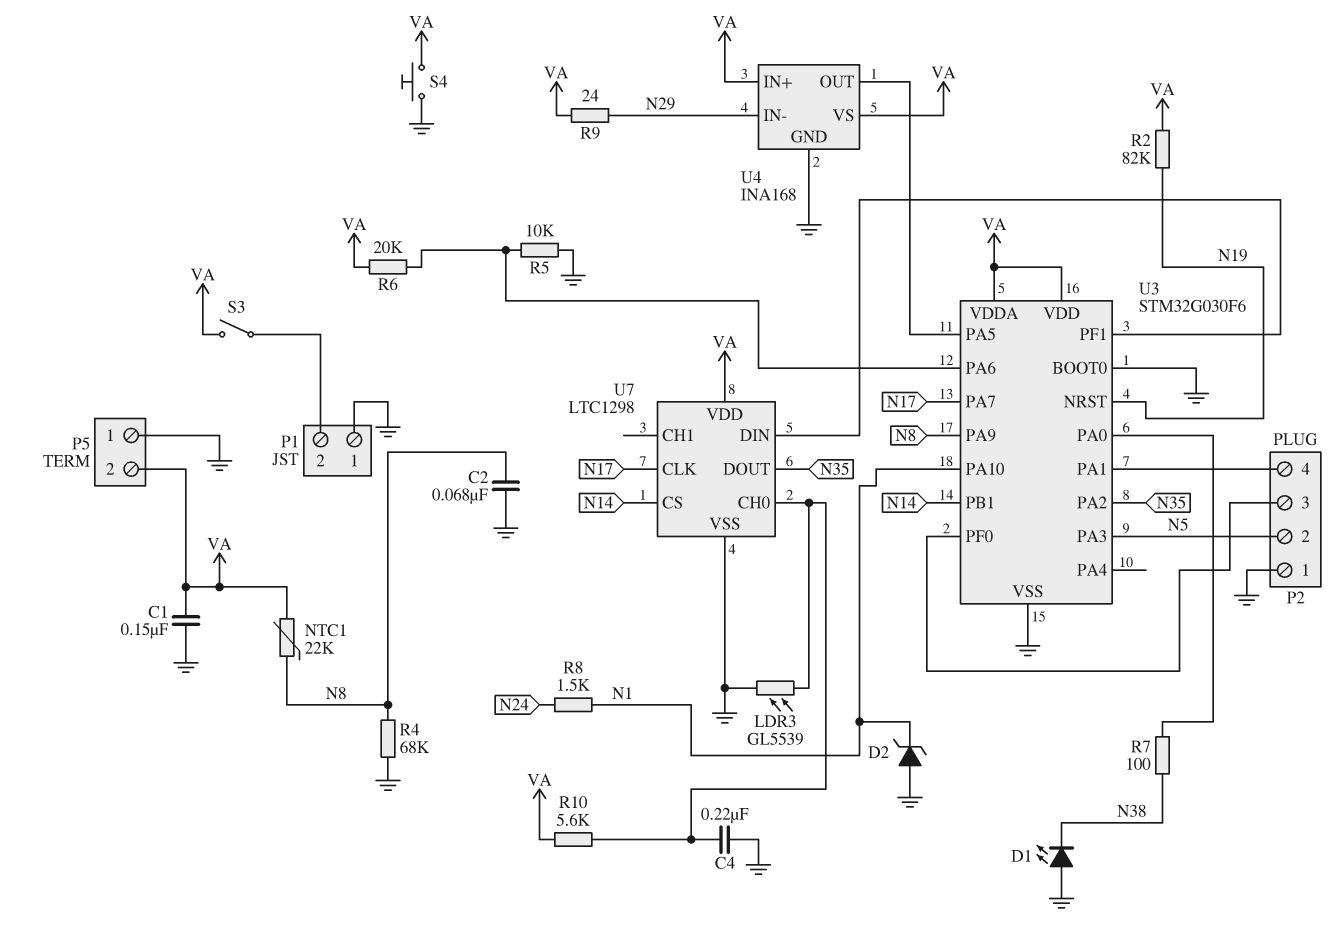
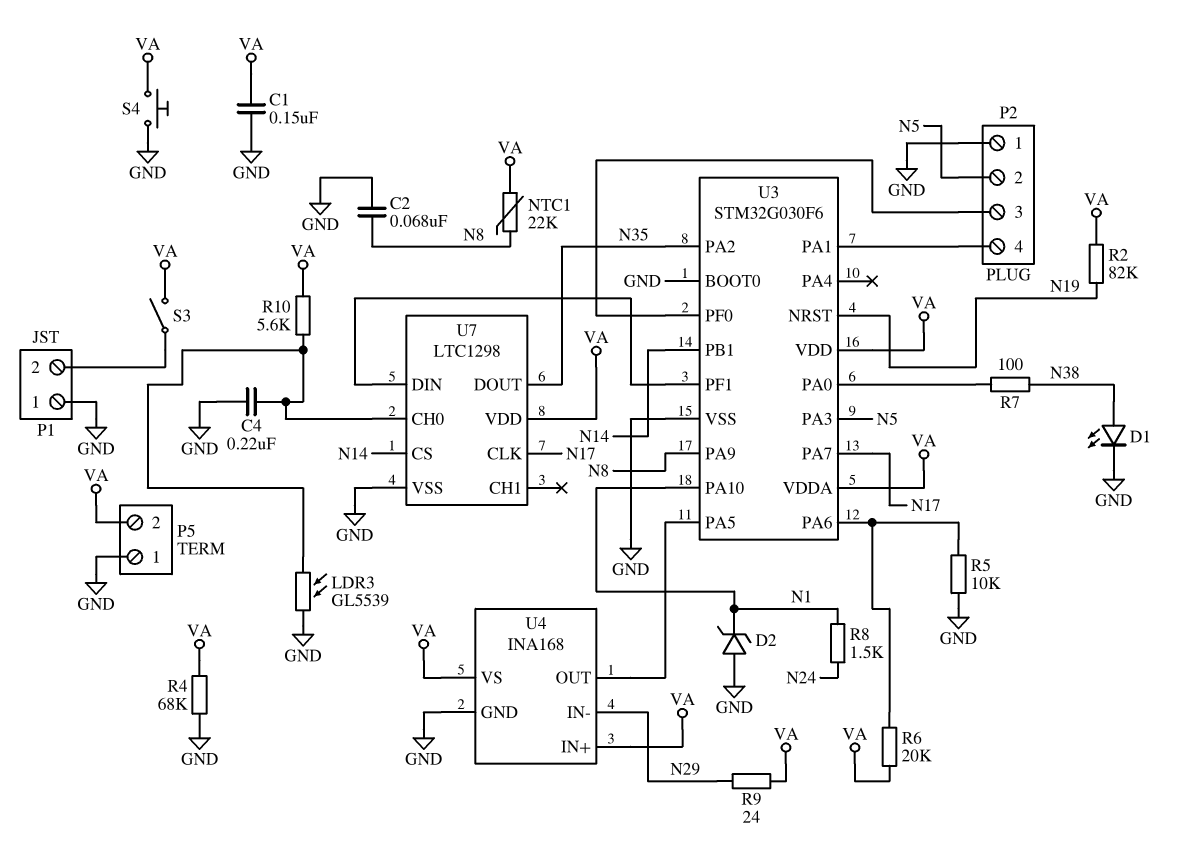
D1: LED (A GND, K N38) -> LED (A N38, K GND)
R4: 68k (GND, N8) -> 68k (GND, VA)

